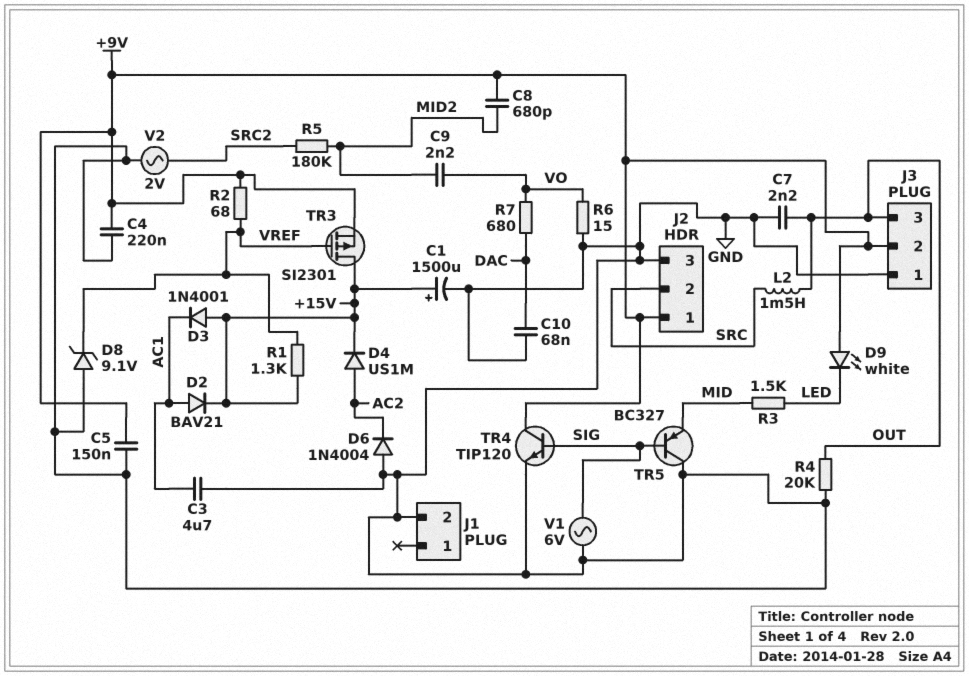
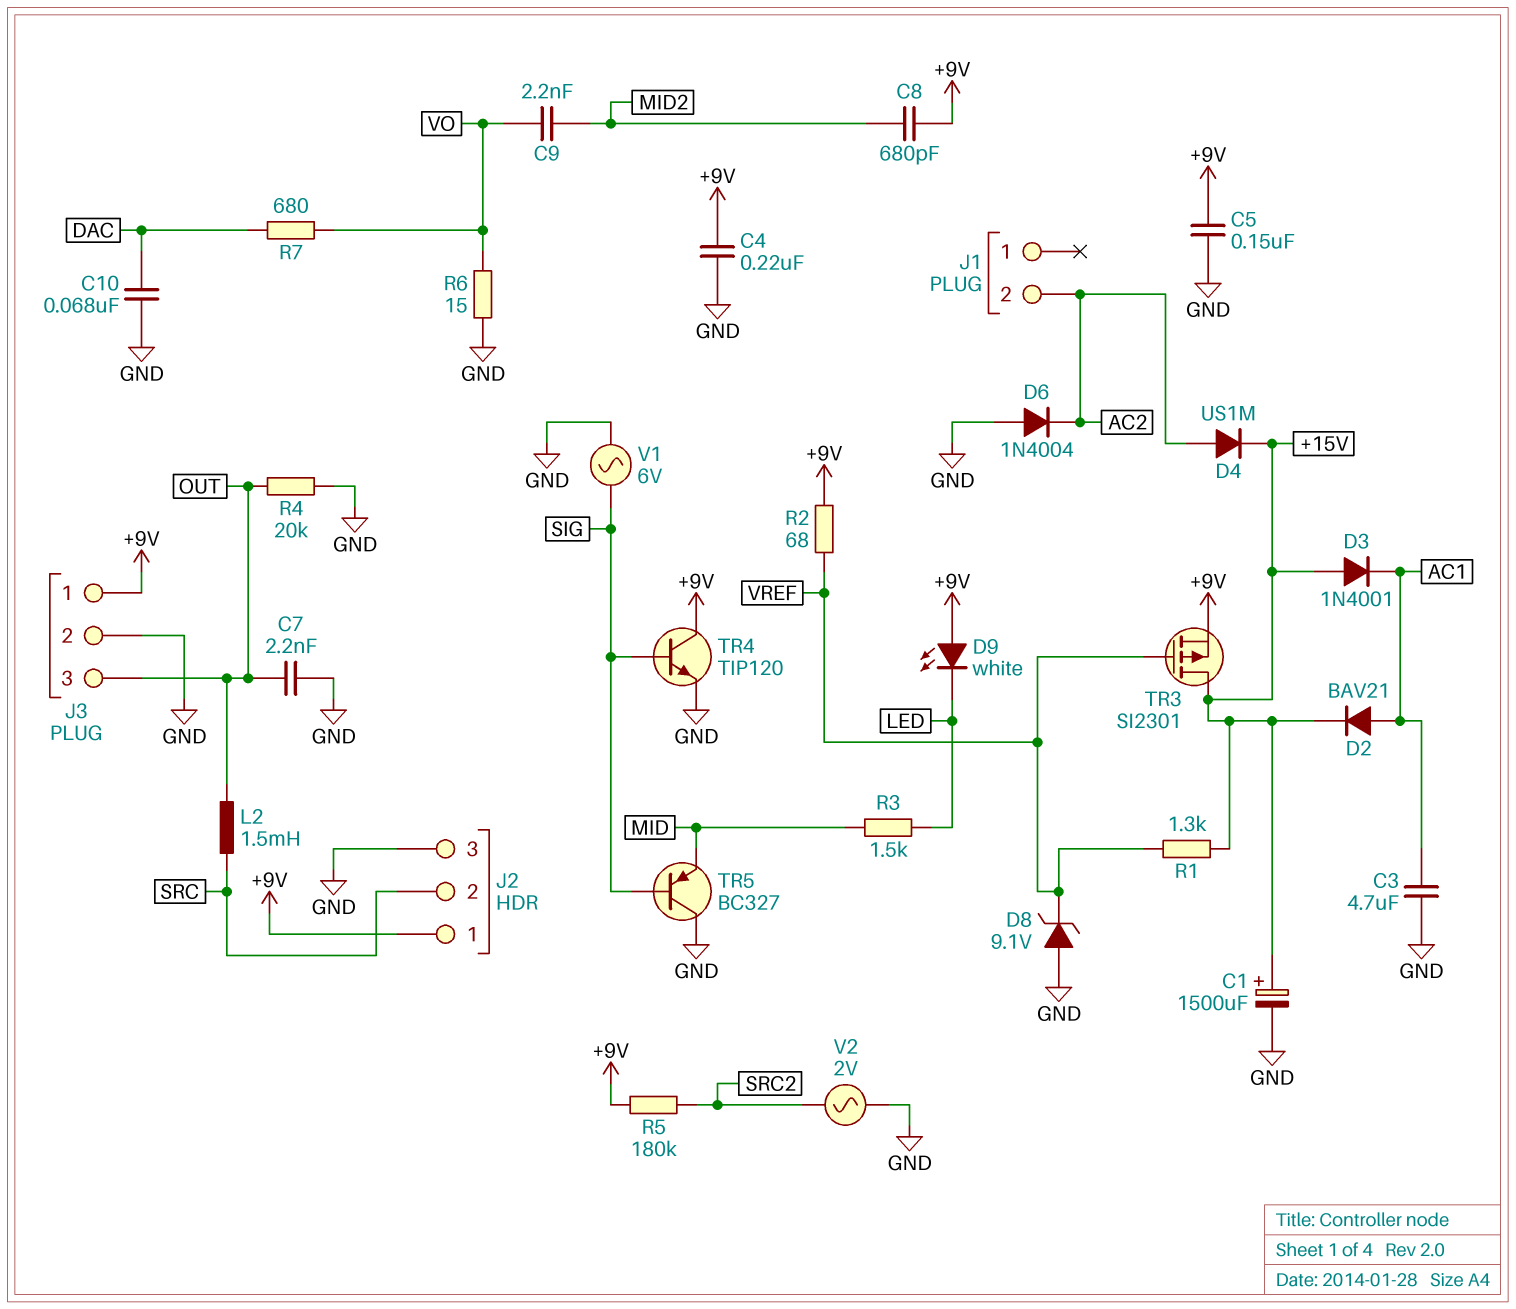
J1 pin 2: GND -> AC2
J3 pin 1: GND -> +9V
J3 pin 2: +9V -> GND
R5: 180k (MID2, SRC2) -> 180k (+9V, SRC2)

